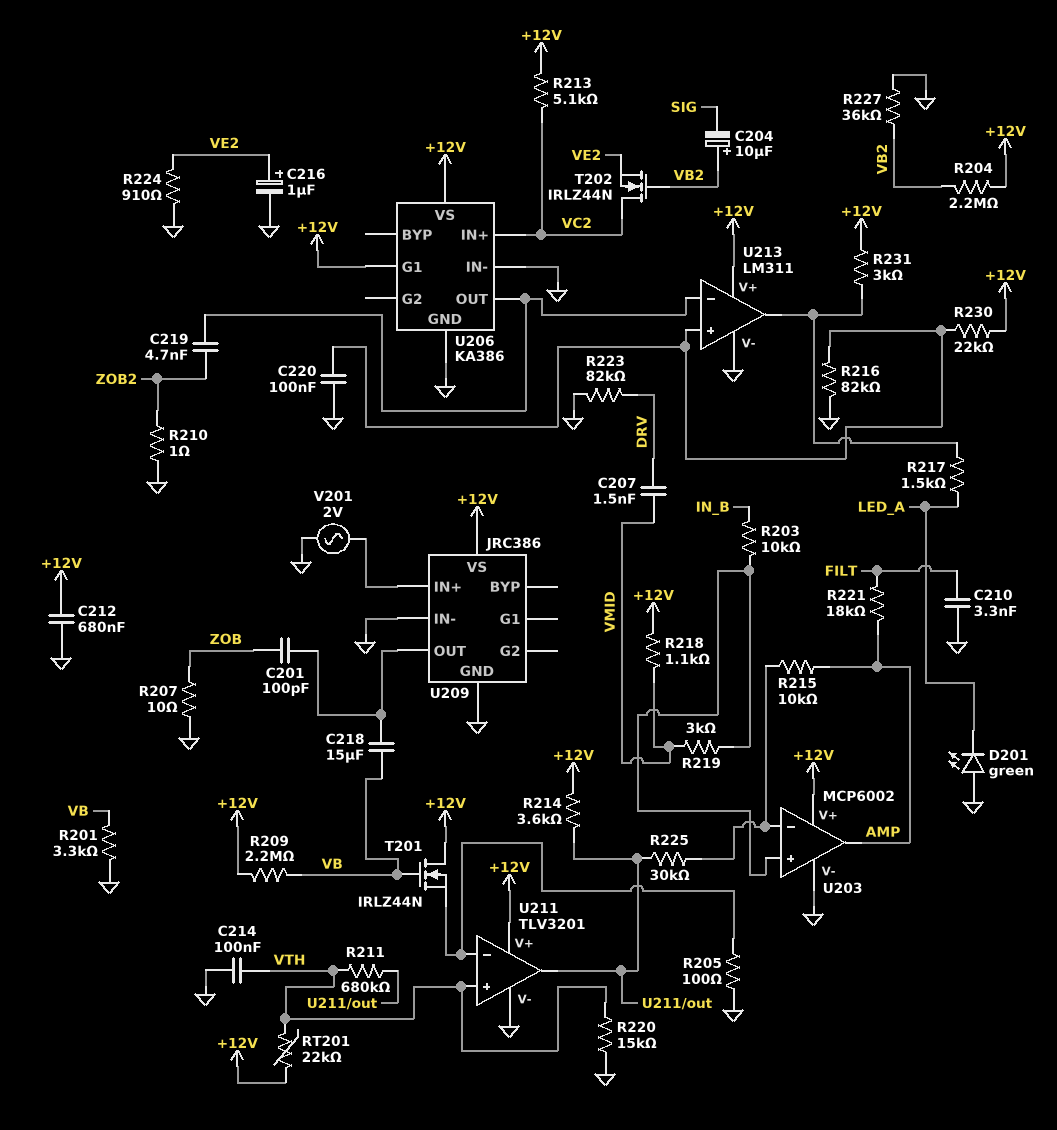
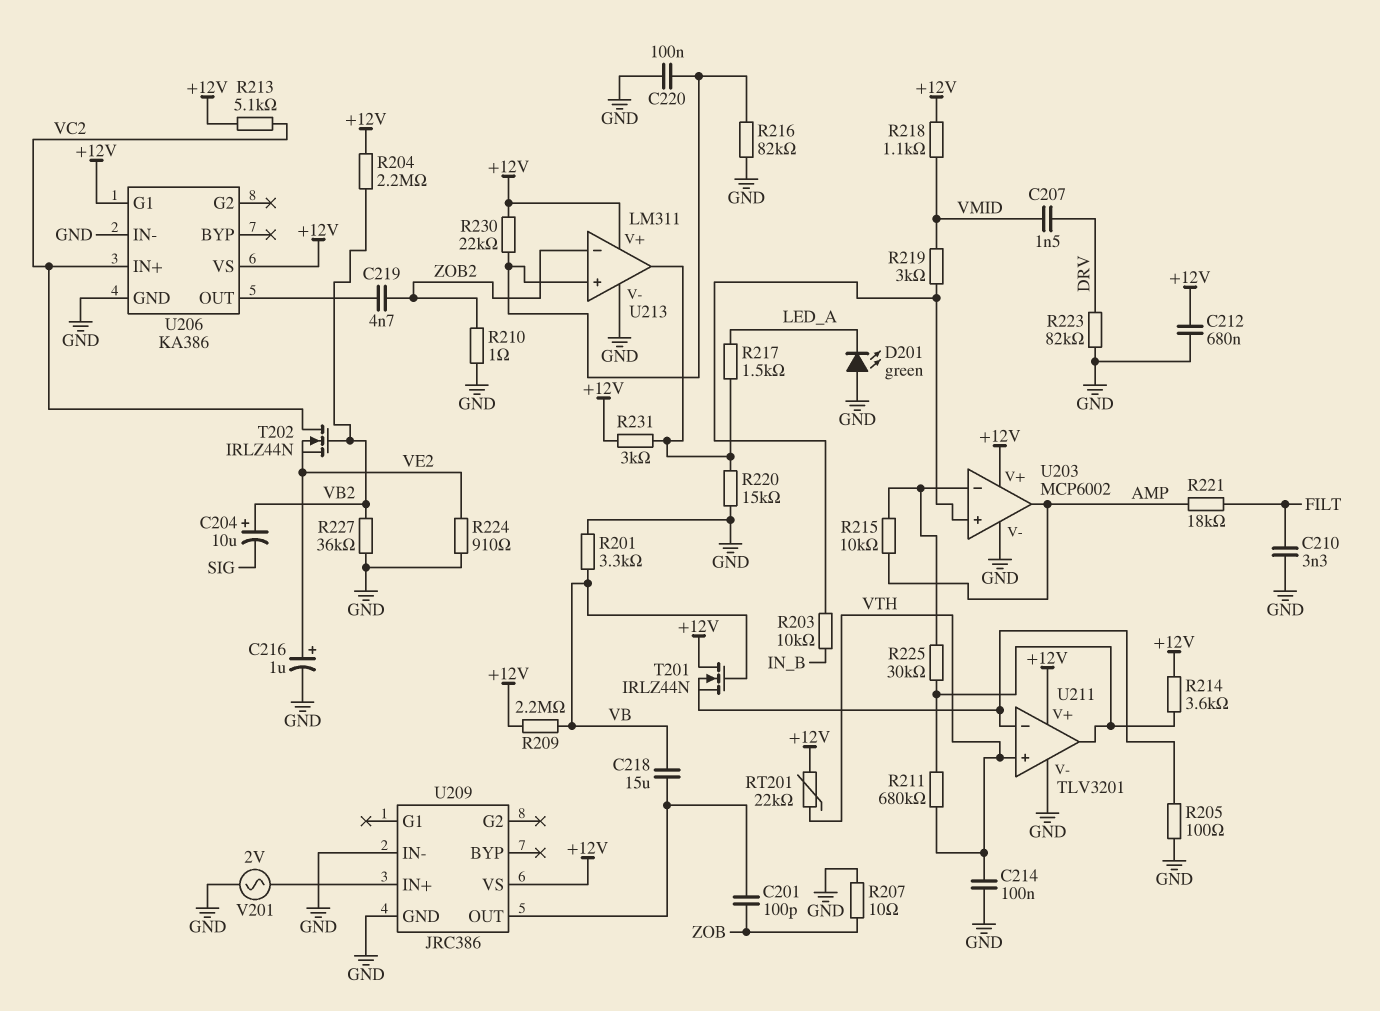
R220: 15k (GND, VTH) -> 15k (GND, U213/out)
U213 pin in-: U206/OUT -> ZOB2

